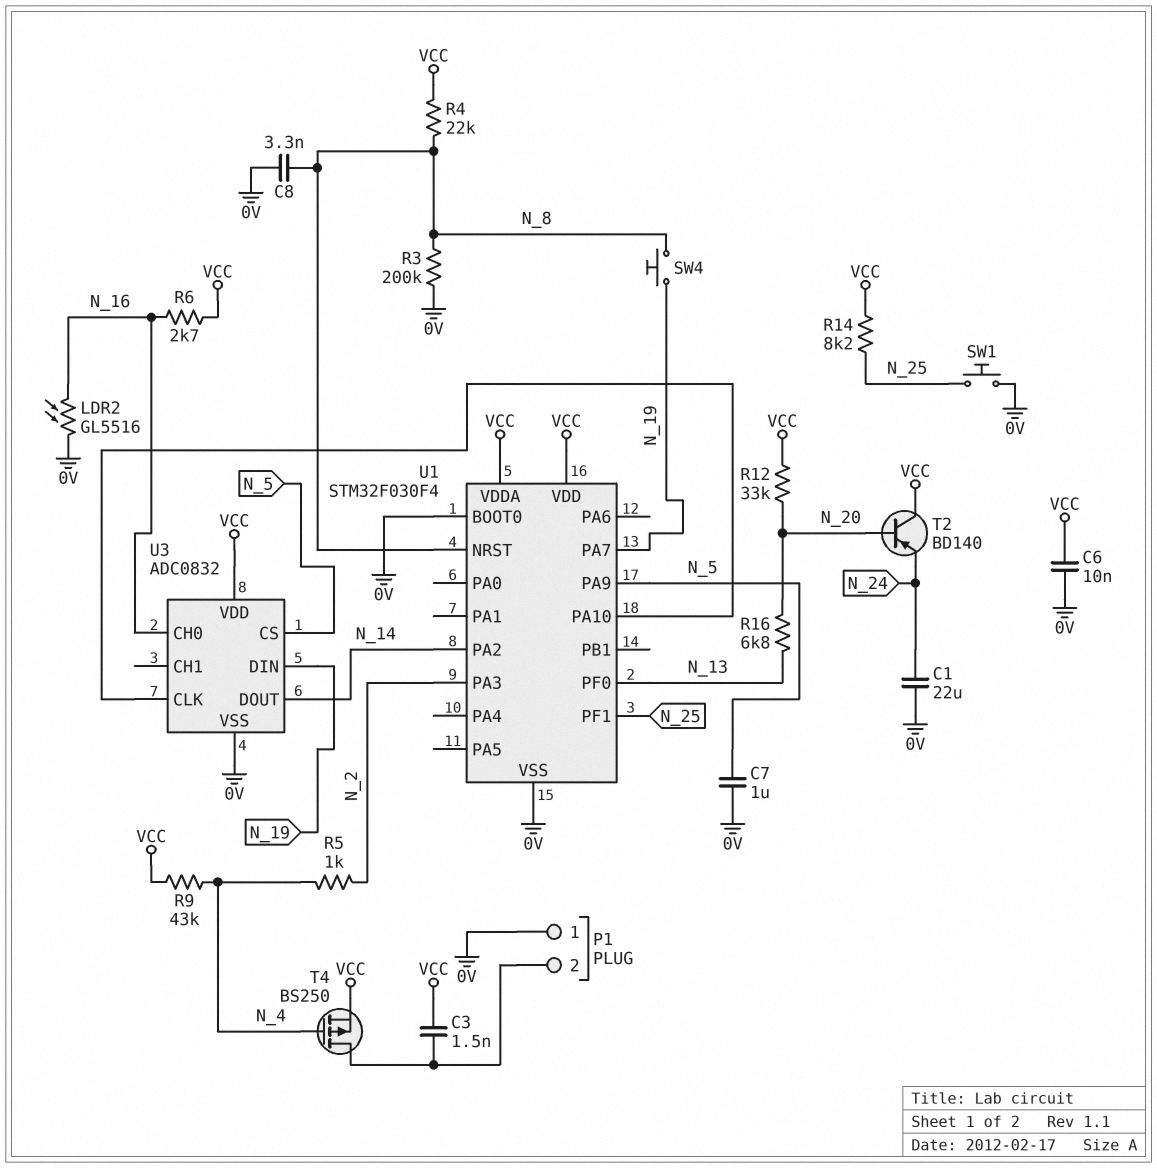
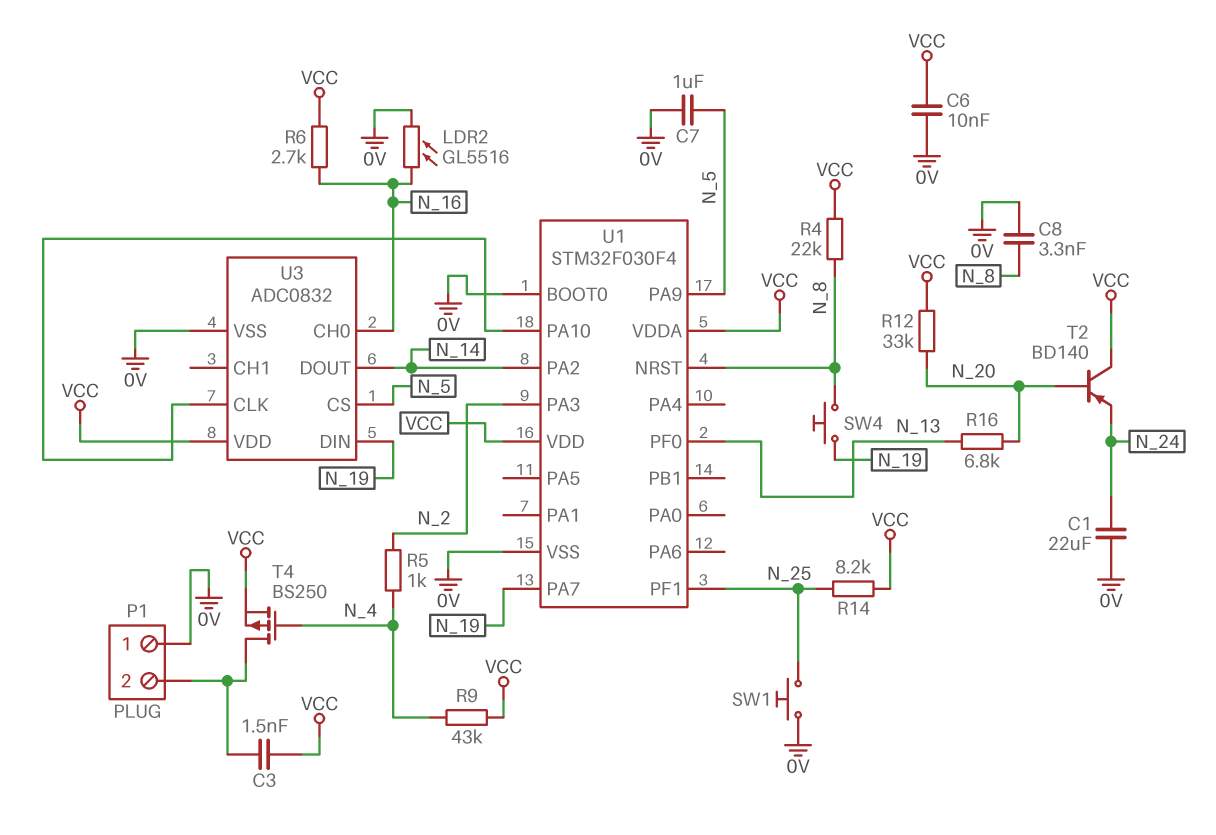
R3: 200k (0V, N_8) -> none

